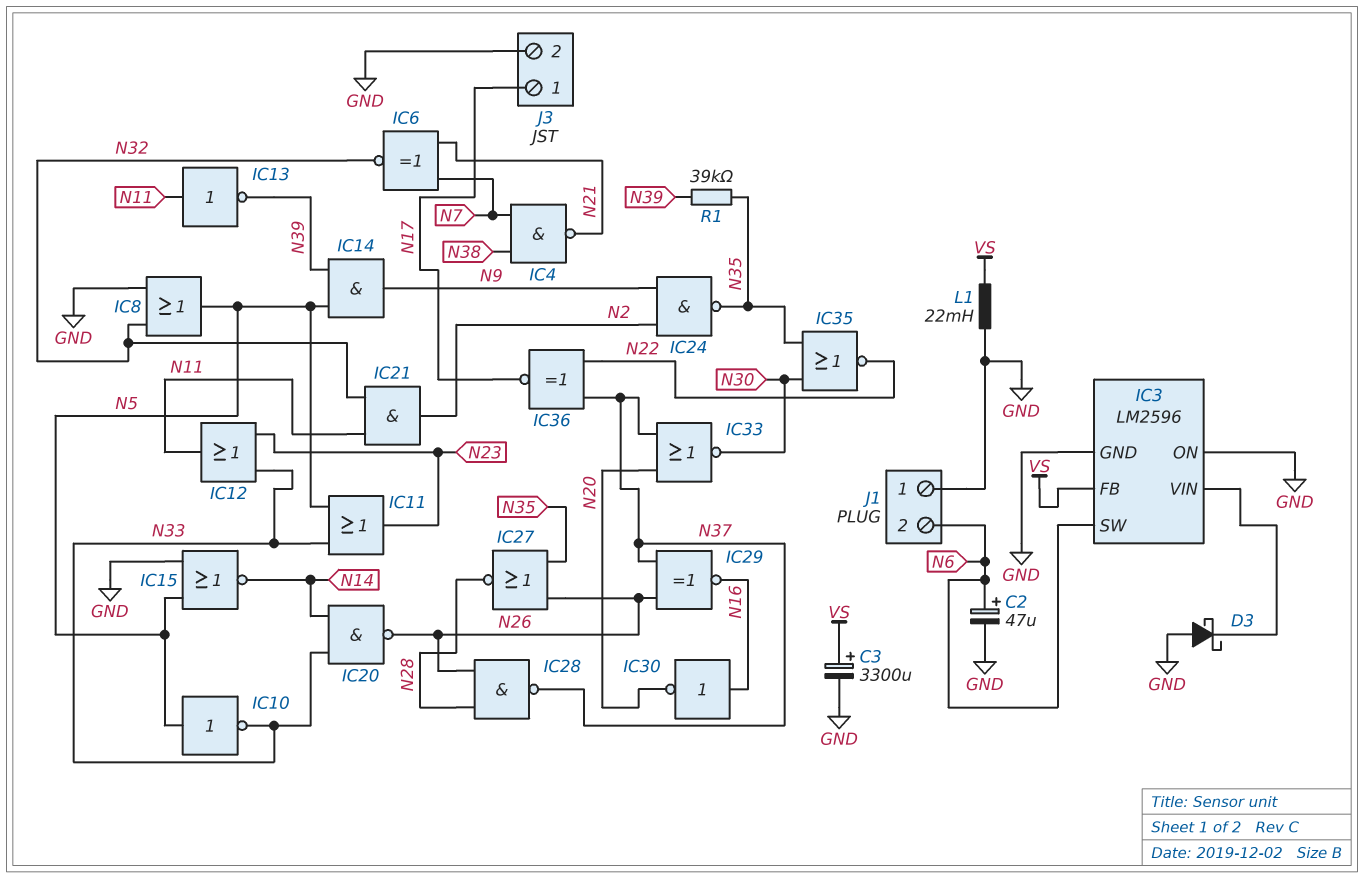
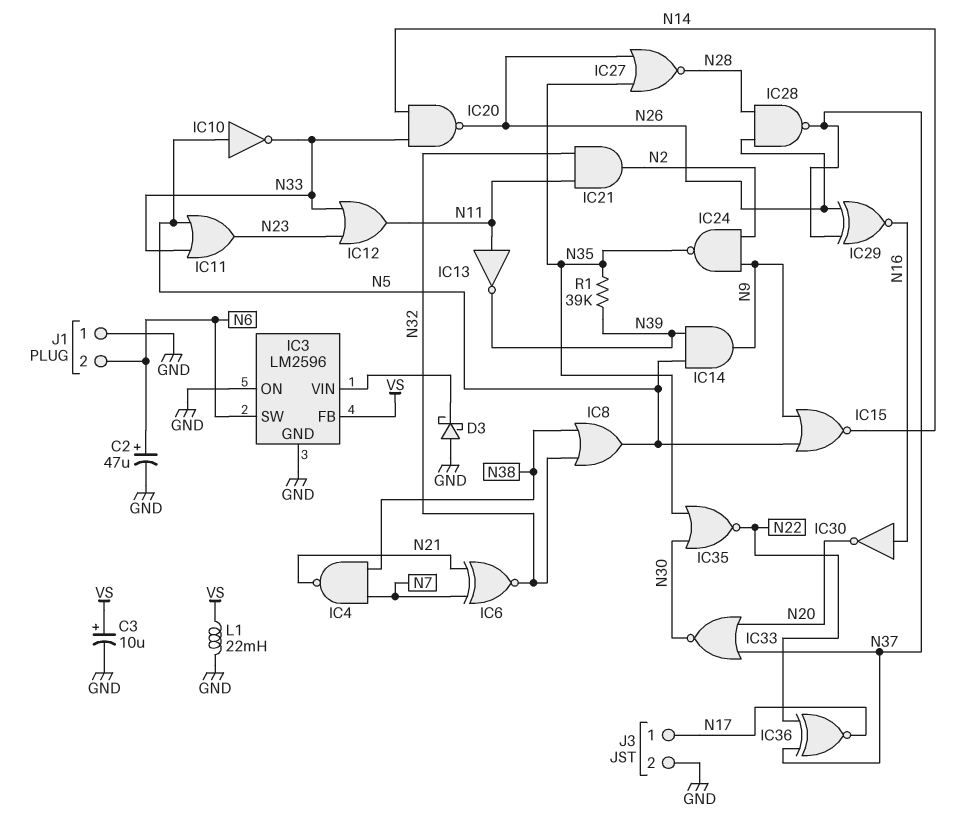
C3: 3300uF (plus VS, minus GND) -> 10uF (plus VS, minus GND)
IC8: OR (in GND, in N32, out N5) -> OR (in N32, in N38, out N5)
IC15: NOR (in GND, in N5, out N14) -> NOR (in N5, in N9, out N14)

